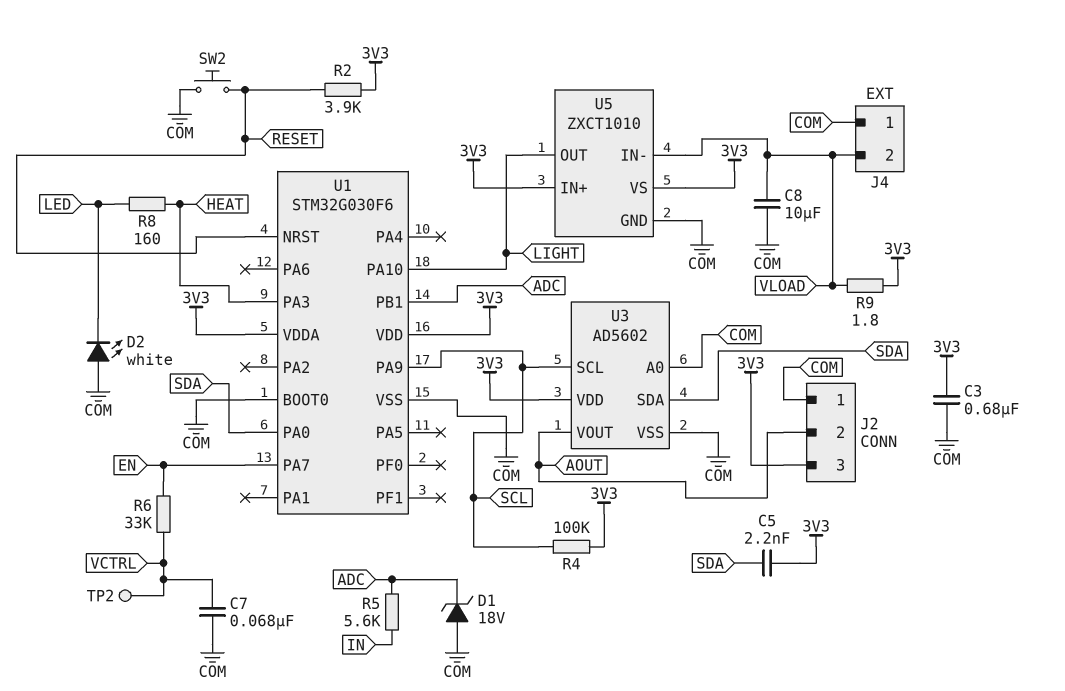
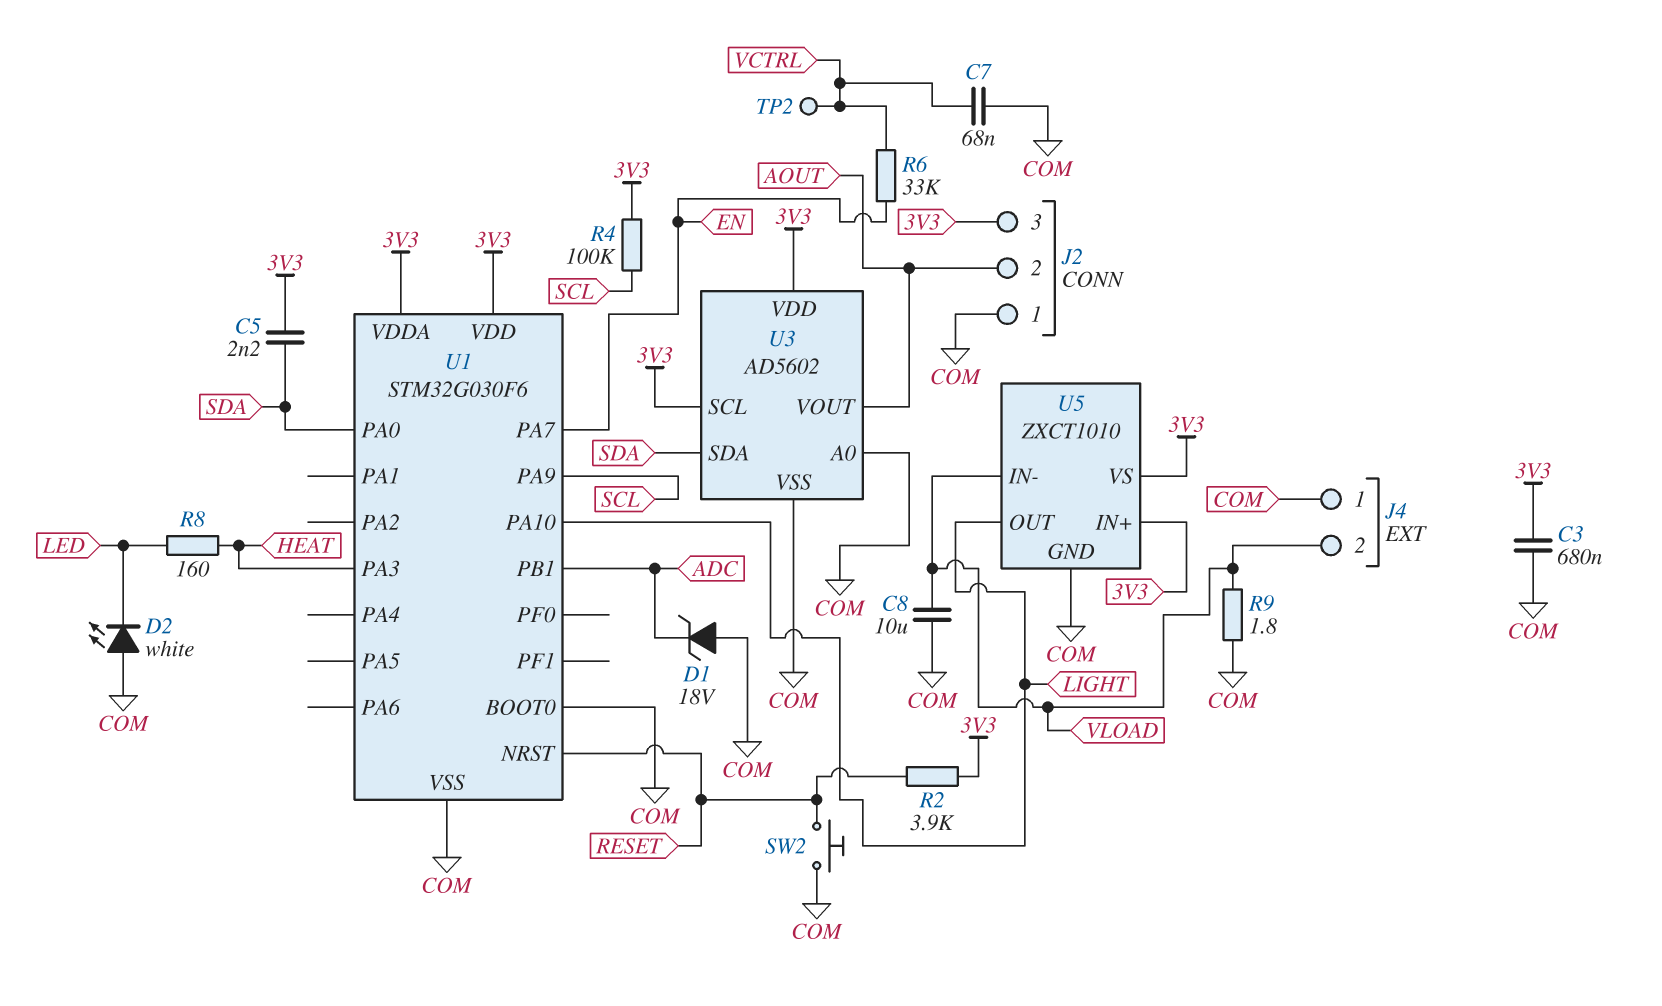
R5: 5.6k (ADC, IN) -> none
R9: 1.8 (3V3, VLOAD) -> 1.8 (COM, VLOAD)
U3 pin SCL: SCL -> 3V3

